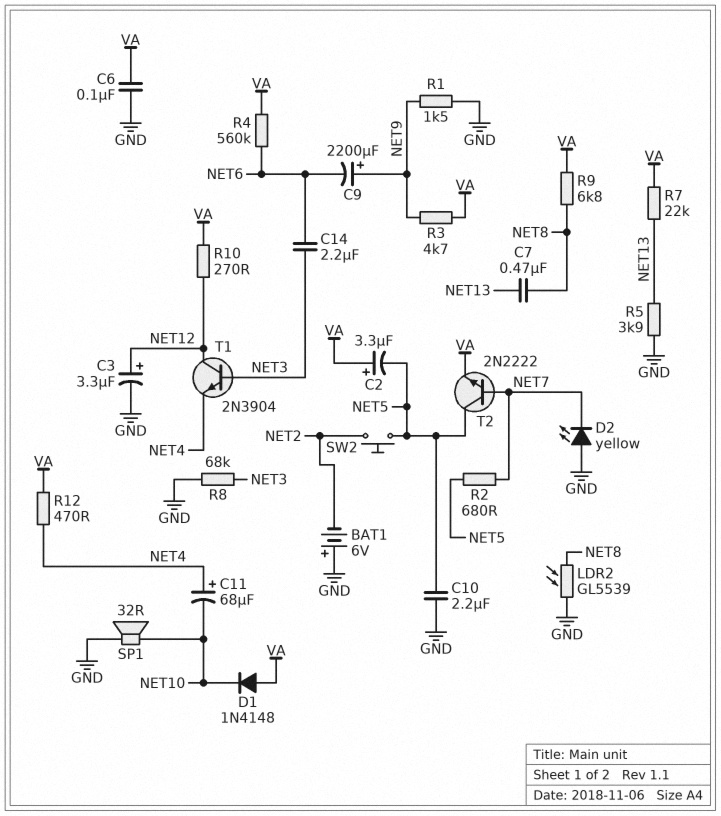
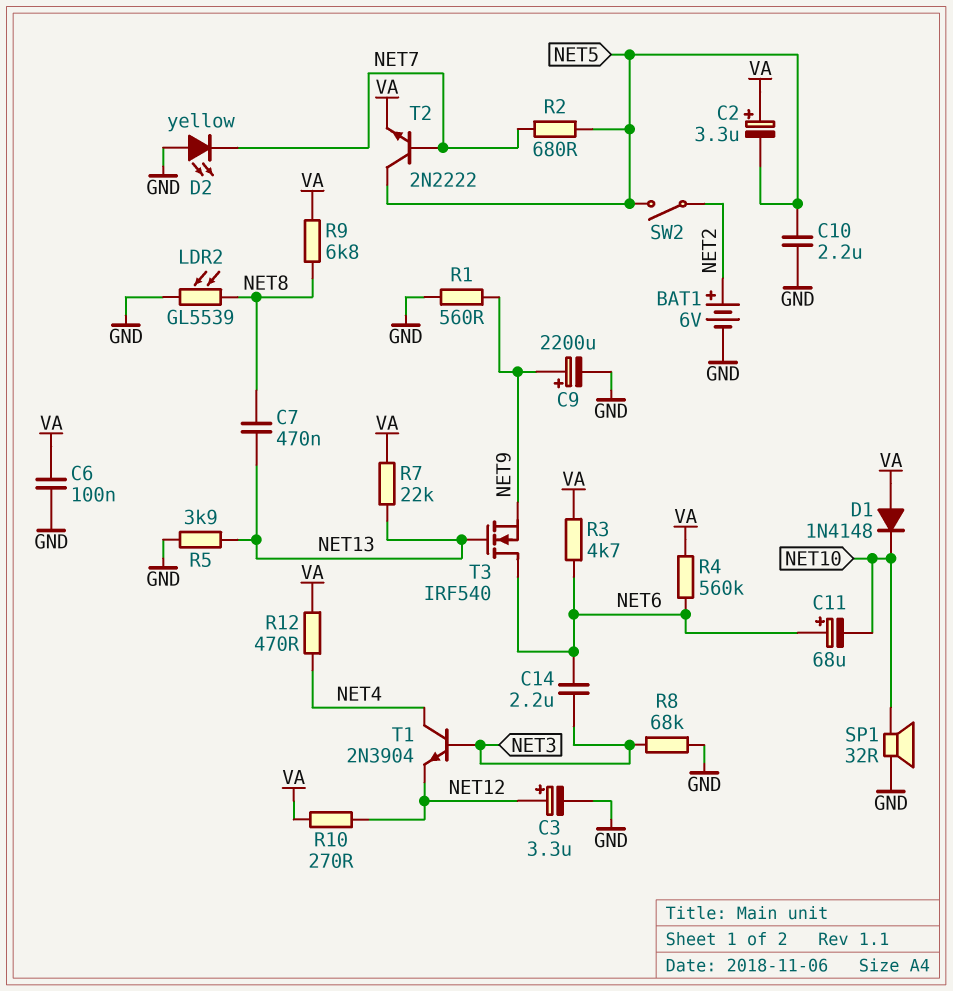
BAT1: 6V (plus GND, minus NET2) -> 6V (plus NET2, minus GND)
C9: 2200uF (plus NET9, minus NET6) -> 2200uF (plus NET9, minus GND)
C11: 68uF (plus NET4, minus NET10) -> 68uF (plus NET6, minus NET10)
R1: 1.5k (GND, NET9) -> 560 (GND, NET9)
R3: 4.7k (NET9, VA) -> 4.7k (NET6, VA)
SW2: button (NET2, NET5) -> switch (NET2, NET5)
T1: NPN 2N3904 (B NET3, C NET12, E NET4) -> NPN 2N3904 (B NET3, C NET4, E NET12)
T3: none -> NMOS IRF540 (G NET13, D NET6, S NET9)

